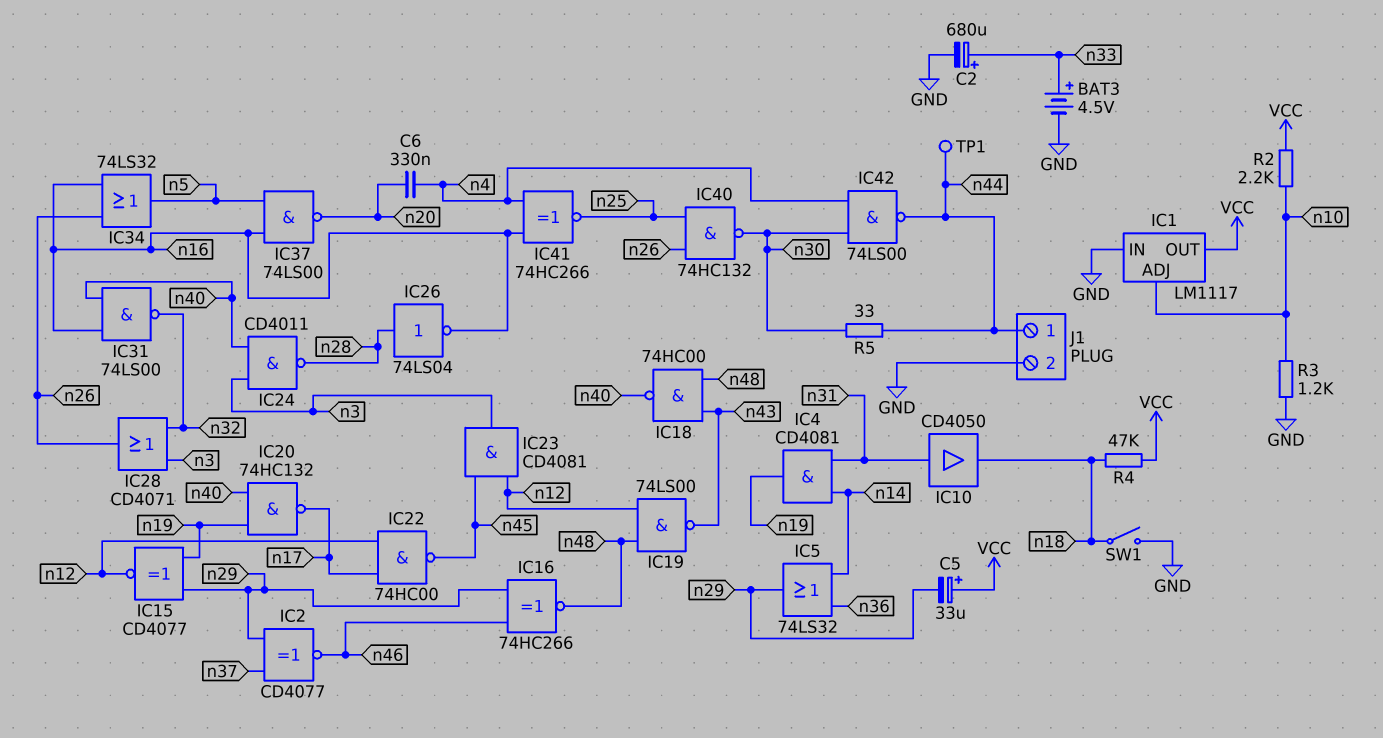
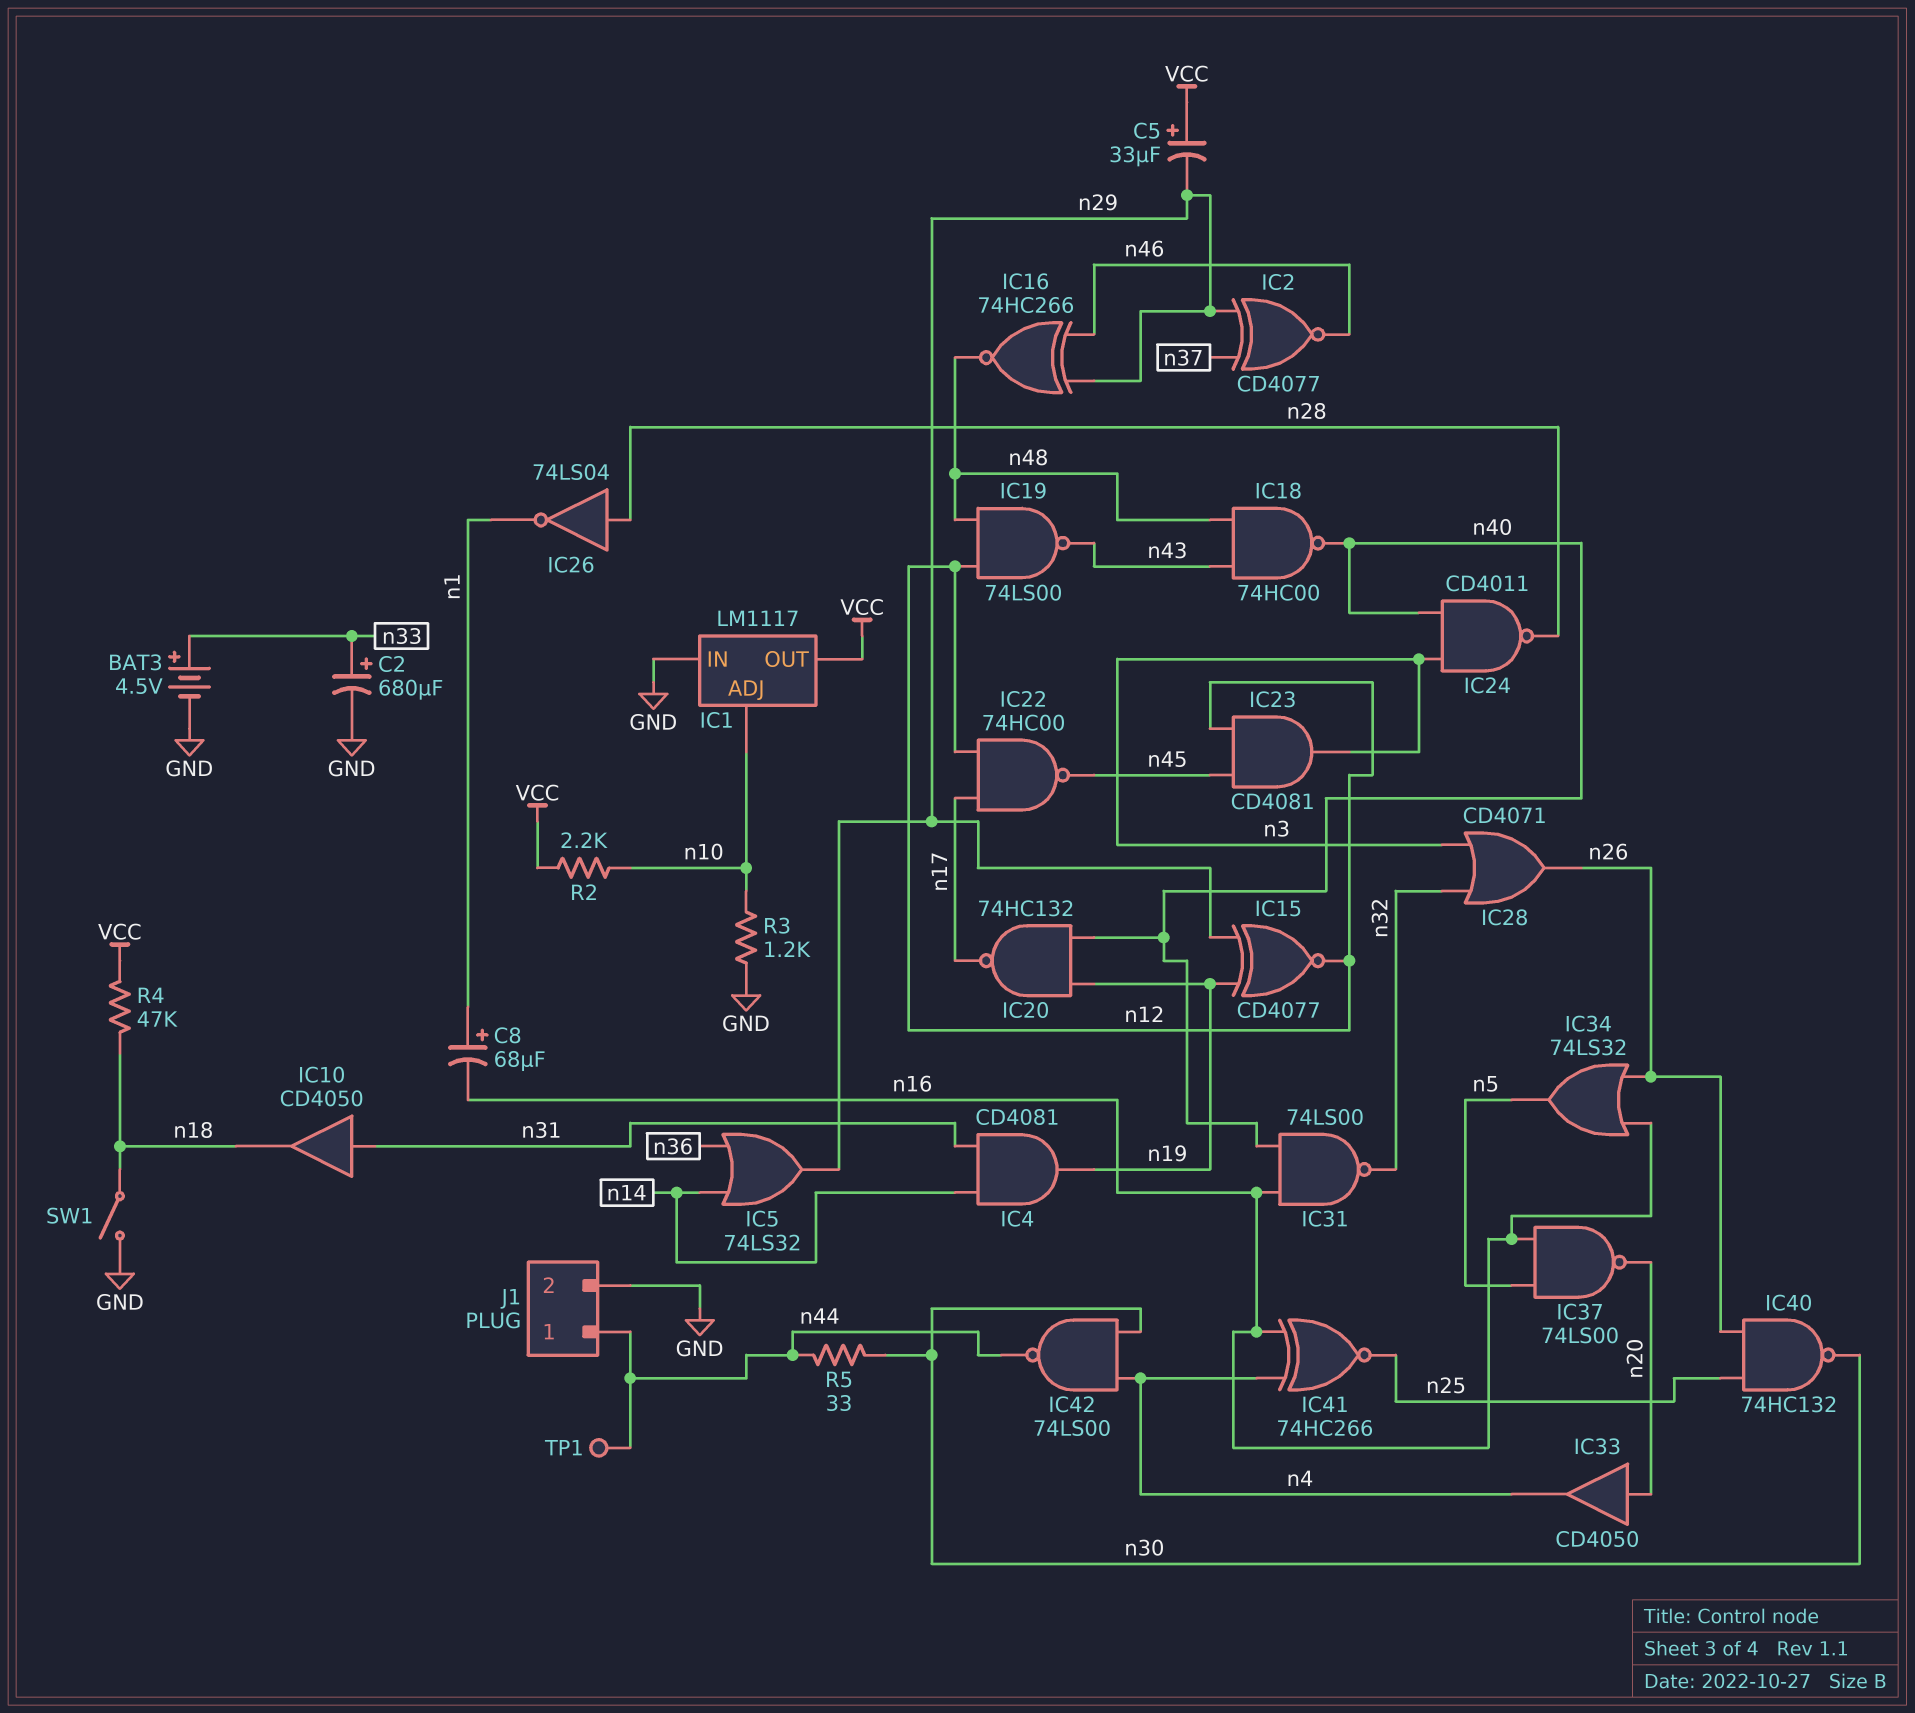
C6: 330nF (n4, n20) -> none
C8: none -> 68uF (plus n1, minus n16)
IC26: NOT 74LS04 (in n28, out n16) -> NOT 74LS04 (in n28, out n1)
IC33: none -> buffer CD4050 (in n20, out n4)

